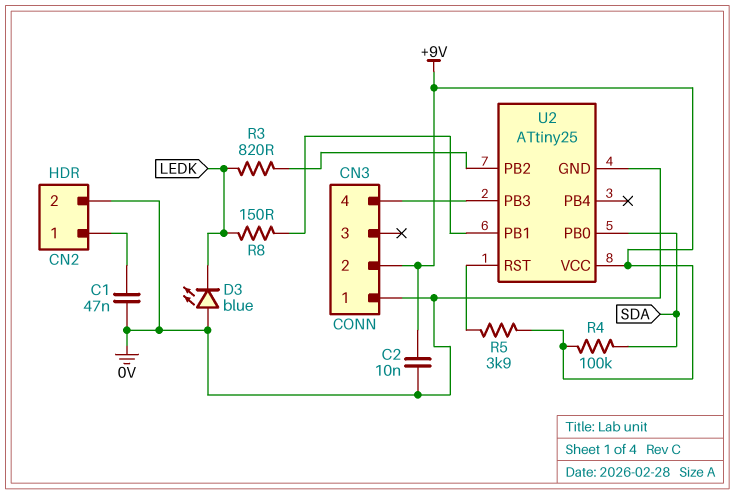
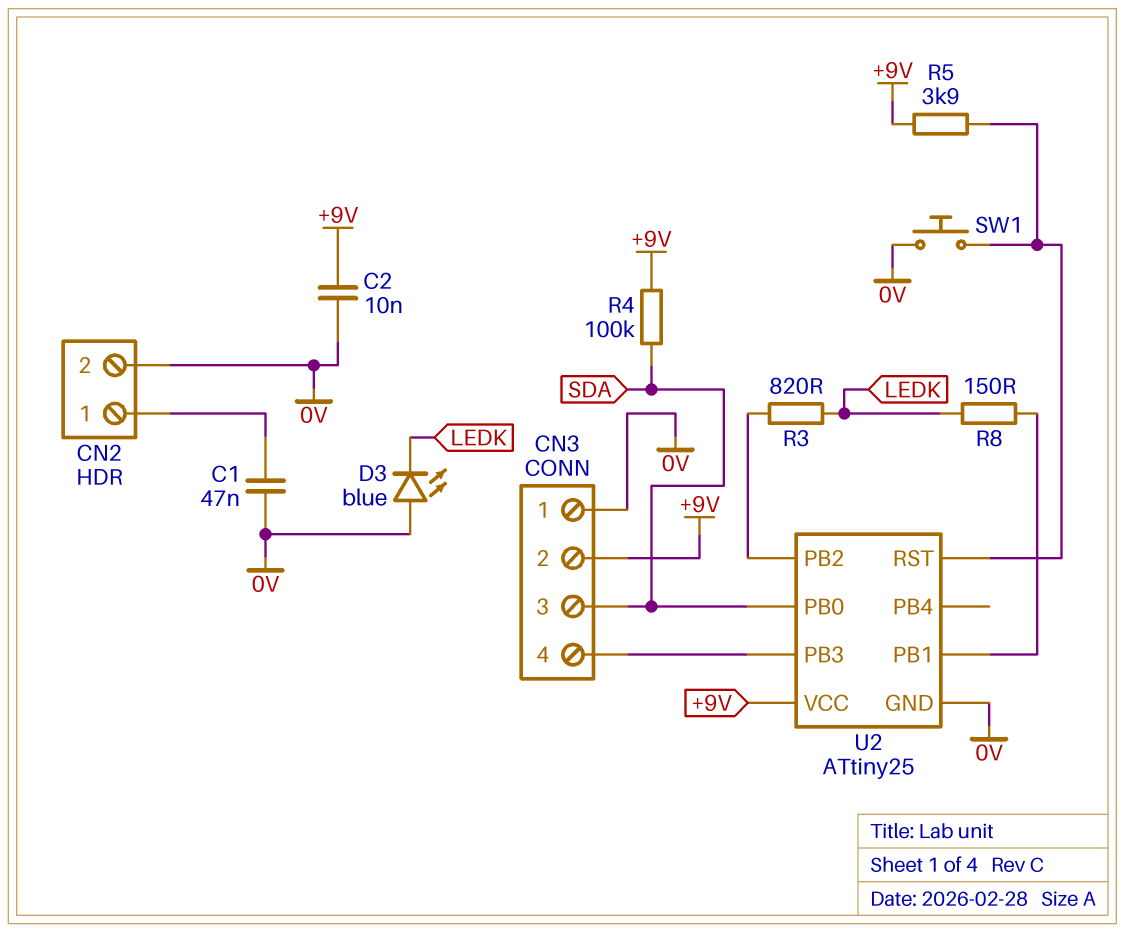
CN3 pin 3: none -> SDA
SW1: none -> button (0V, U2/RST)

